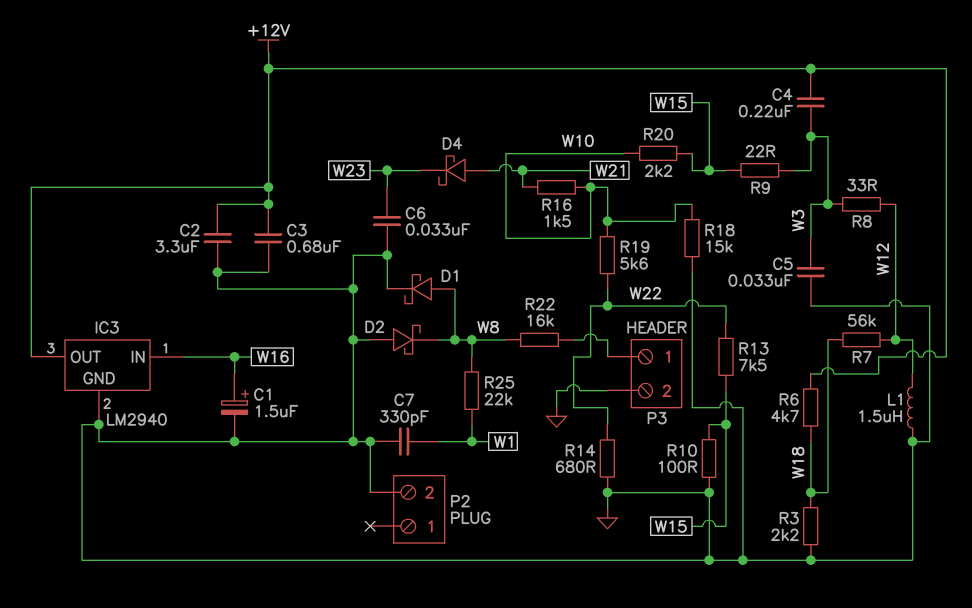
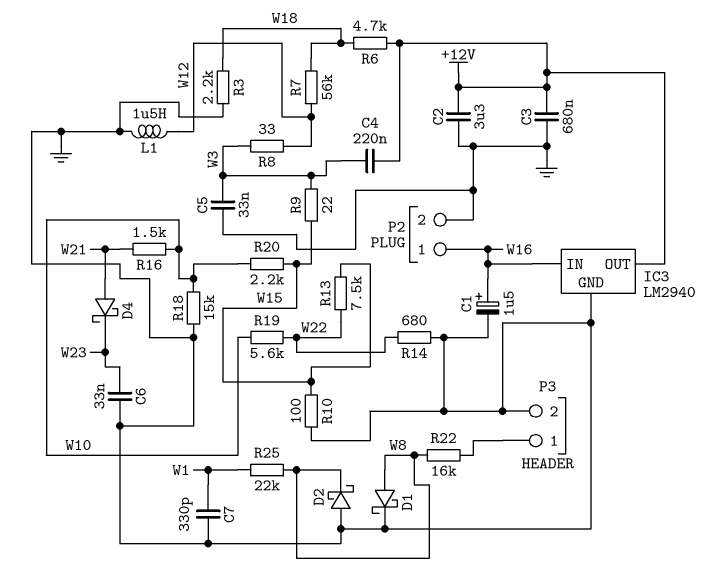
P2 pin 1: none -> W16

